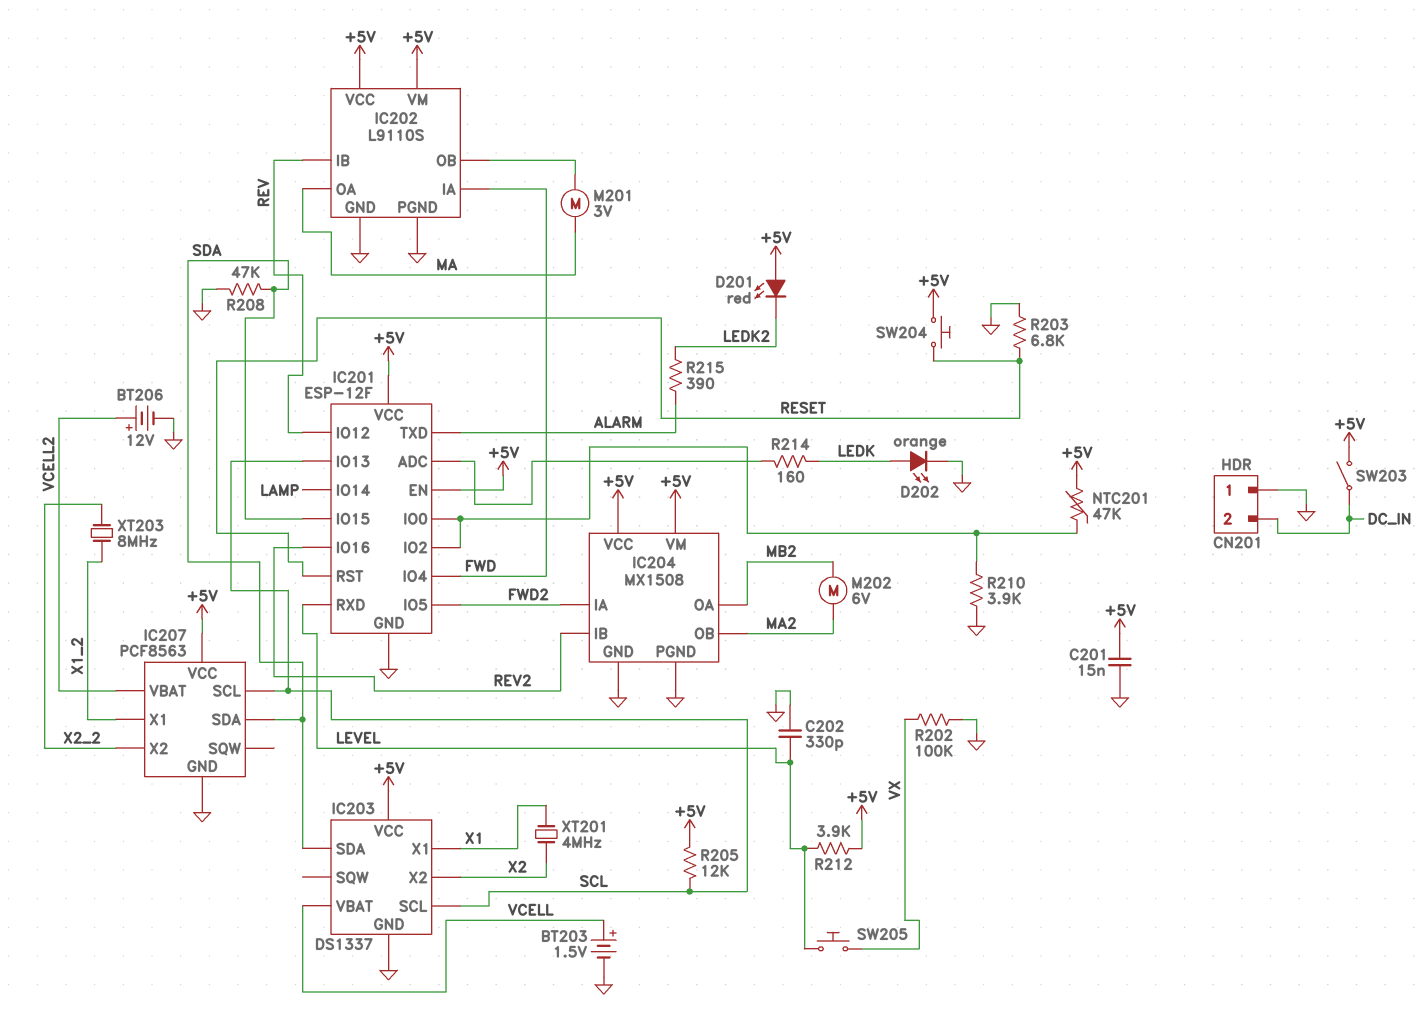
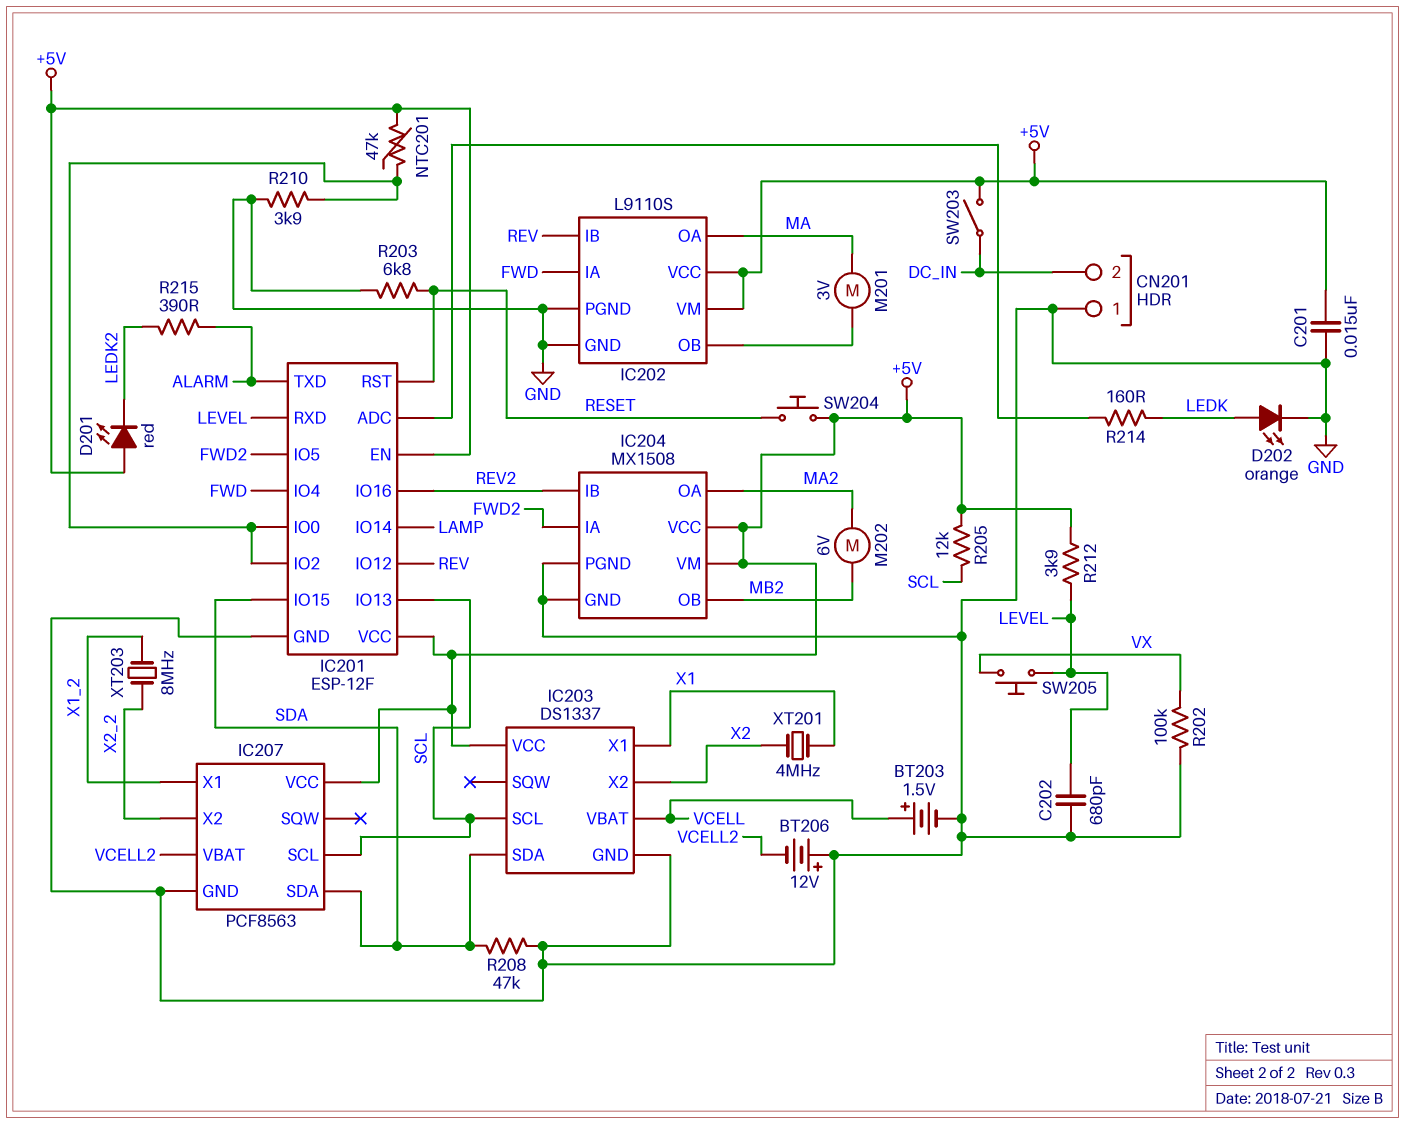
BT206: 12V (plus VCELL2, minus GND) -> 12V (plus GND, minus VCELL2)
C202: 330pF (GND, LEVEL) -> 680pF (GND, LEVEL)
IC204 pin OA: MB2 -> MA2
IC204 pin OB: MA2 -> MB2

